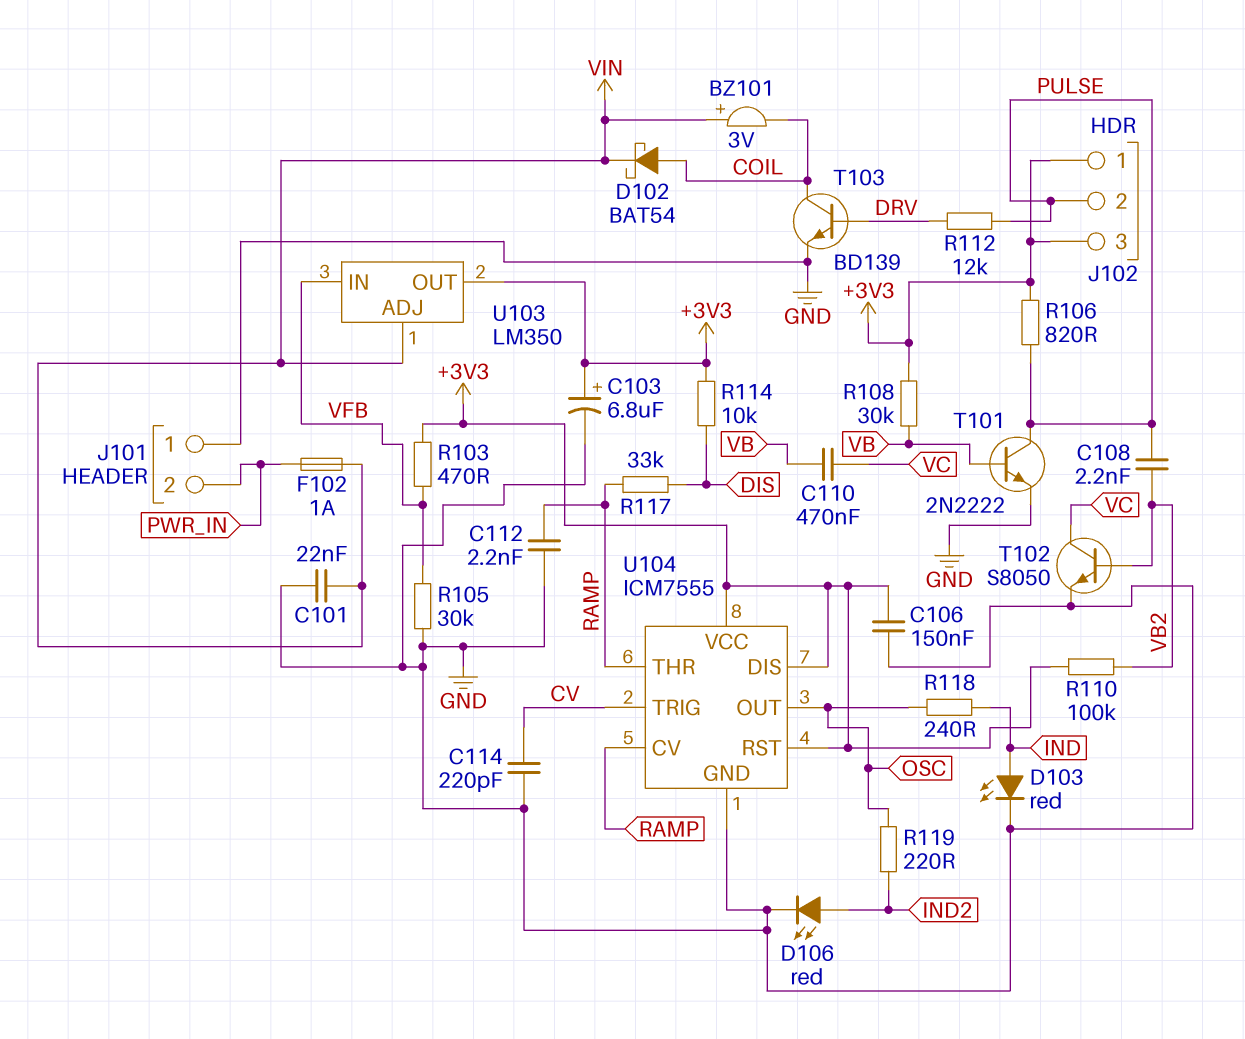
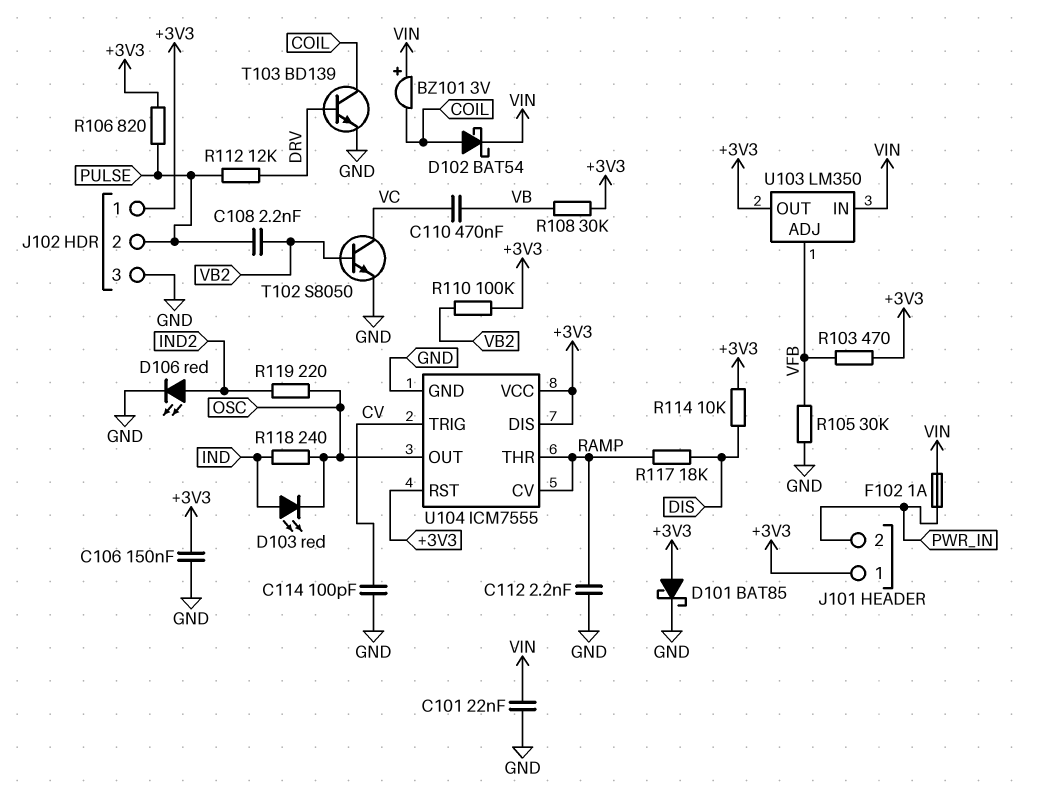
C103: 6.8uF (plus +3V3, minus GND) -> none
C114: 220pF (CV, GND) -> 100pF (CV, GND)
D101: none -> schottky BAT85 (A +3V3, K GND)
D103: LED red (A IND, K GND) -> LED red (A IND, K OSC)
J101 pin 1: GND -> +3V3
J102 pin 3: +3V3 -> GND
R117: 33k (DIS, RAMP) -> 18k (DIS, RAMP)
T101: NPN 2N2222 (B VB, C PULSE, E GND) -> none
U103 pin ADJ: VIN -> VFB
U103 pin IN: VFB -> VIN

